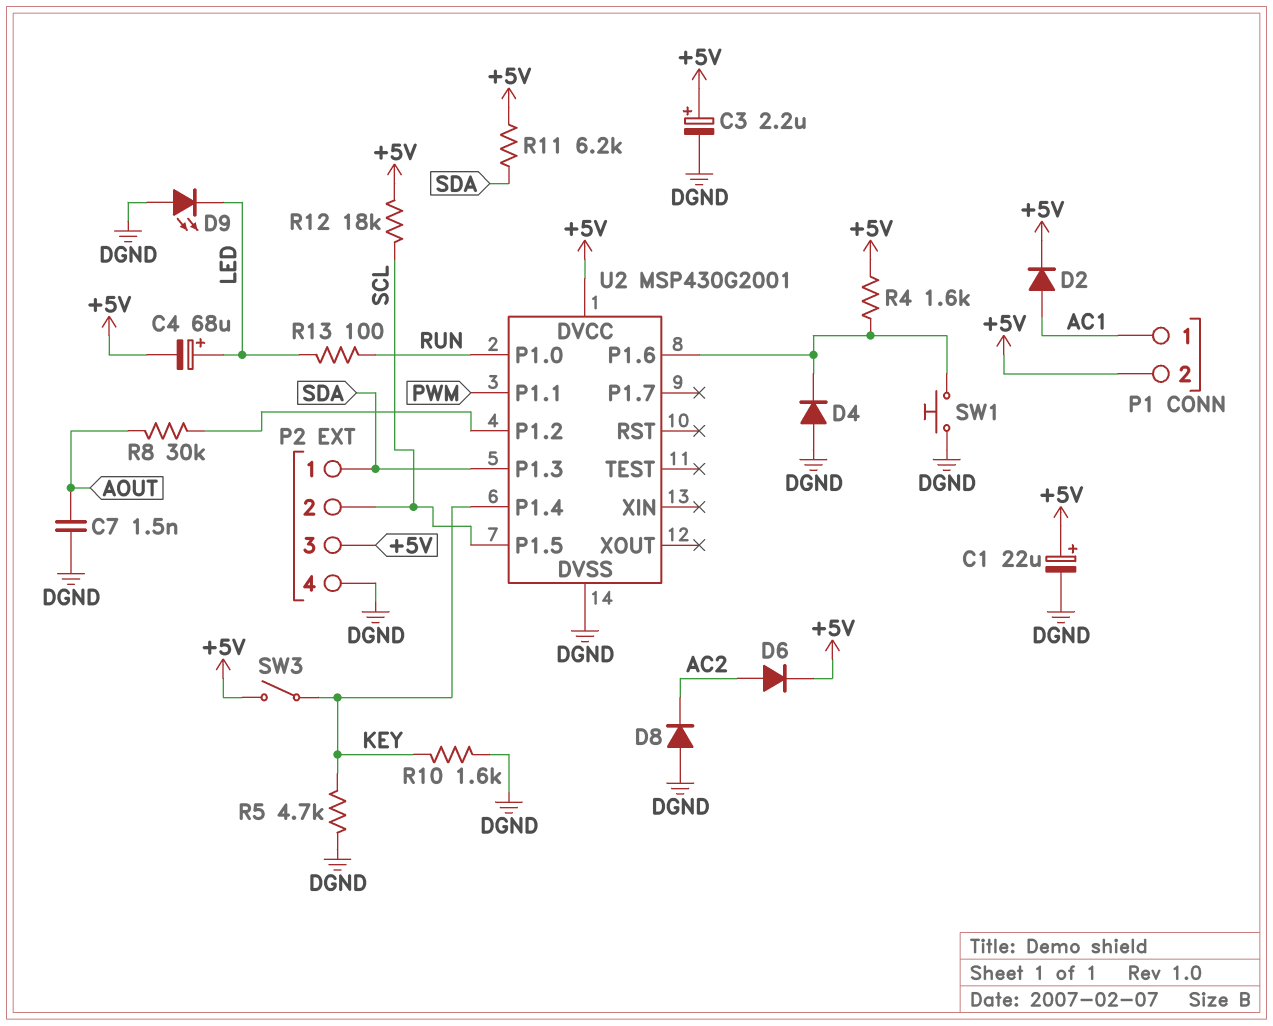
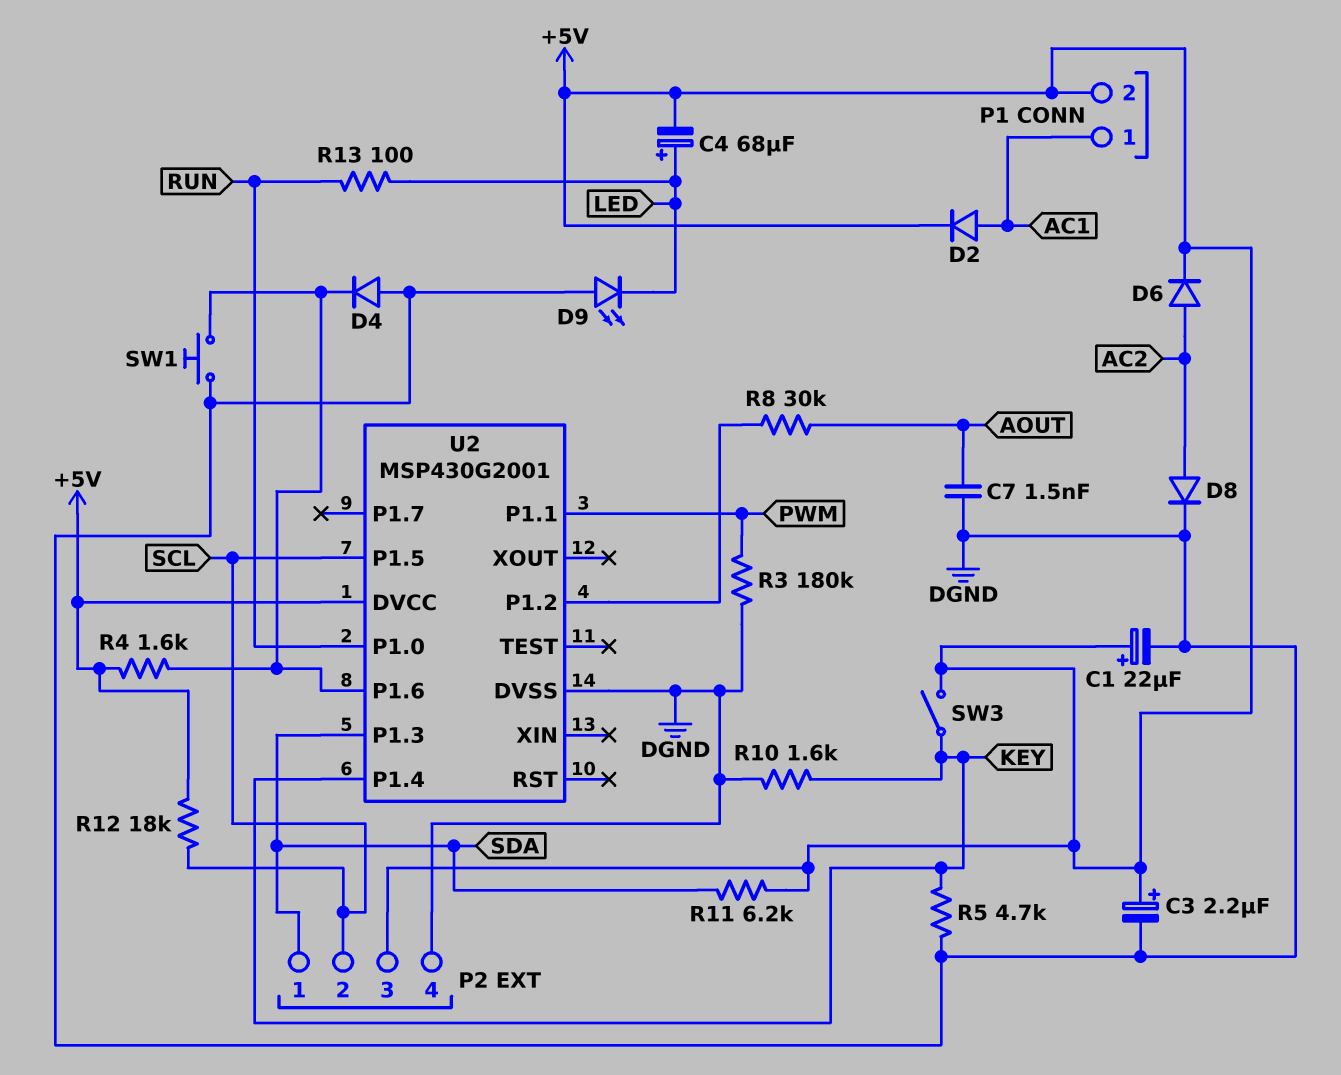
D8: diode (A DGND, K AC2) -> diode (A AC2, K DGND)
R3: none -> 180k (DGND, PWM)

